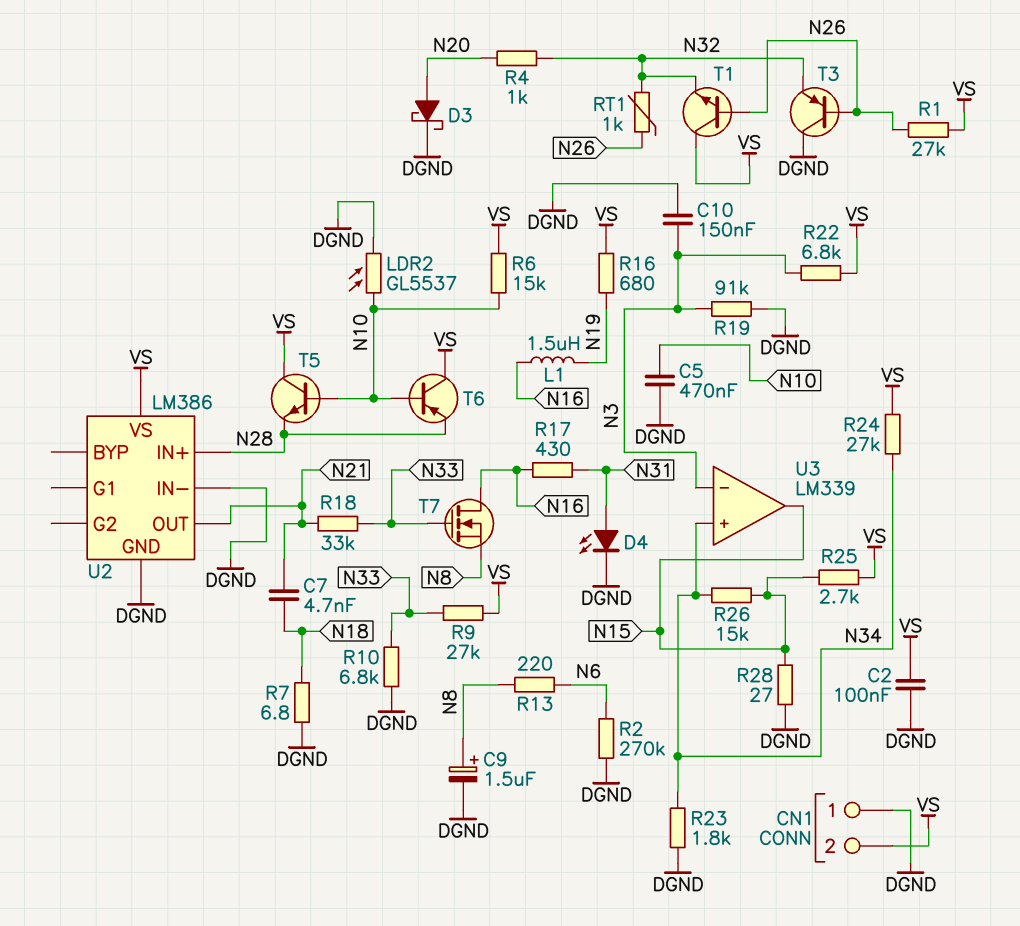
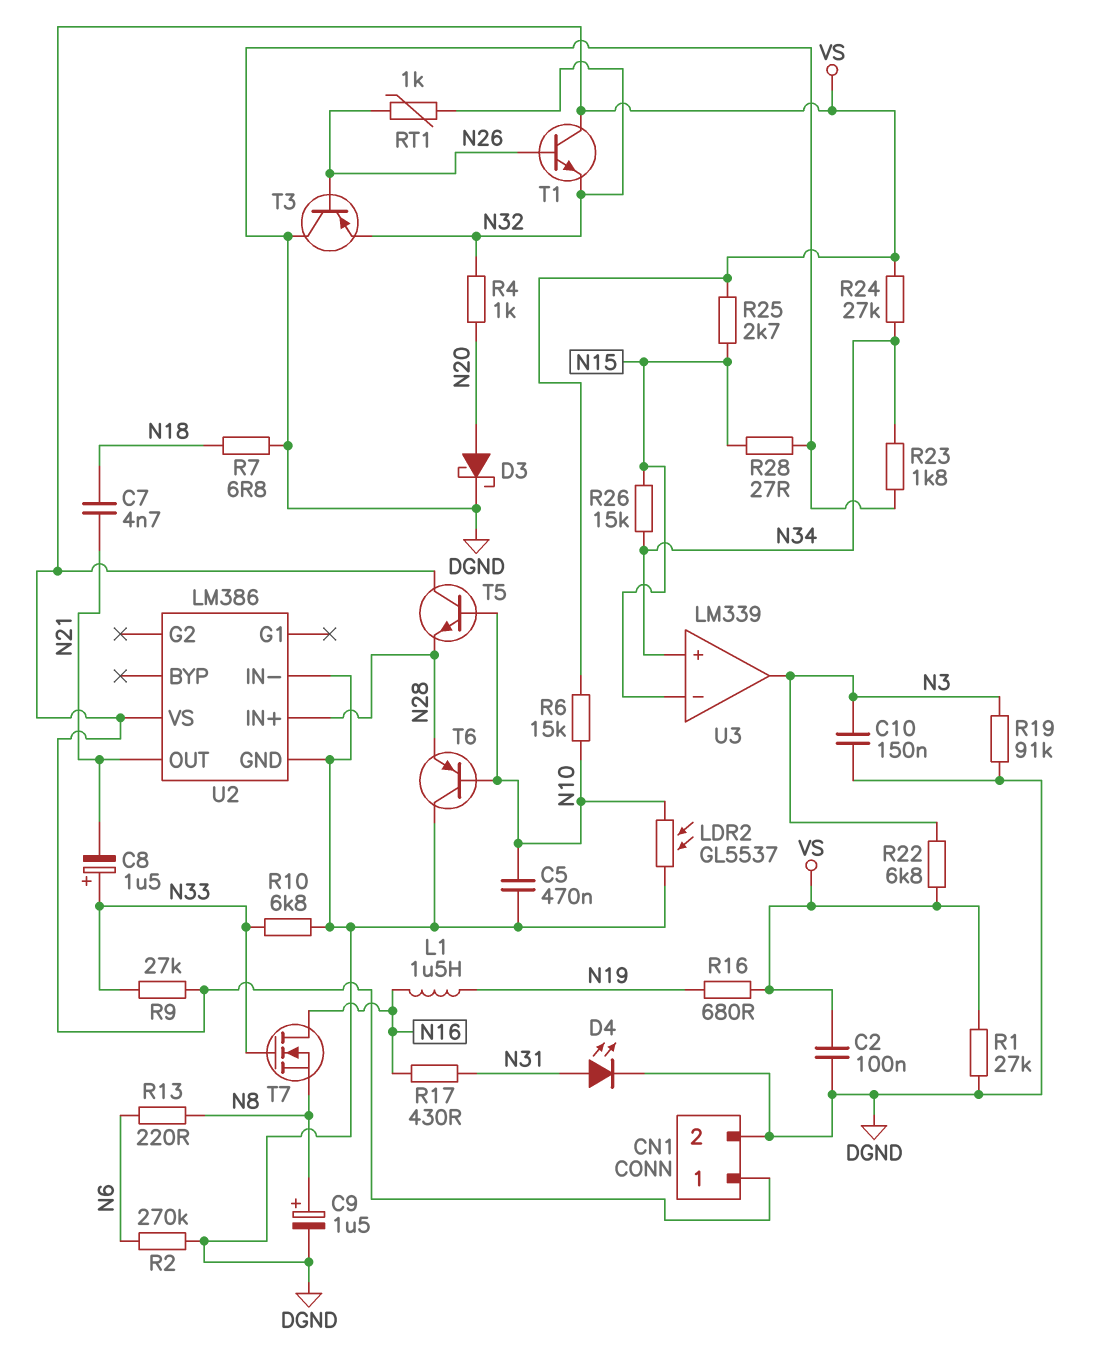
C8: none -> 1.5uF (plus N33, minus N21)
CN1 pin 1: DGND -> VS
CN1 pin 2: VS -> DGND
R1: 27k (N26, VS) -> 27k (DGND, VS)
R18: 33k (N21, N33) -> none
T6: PNP (B N10, C VS, E N28) -> PNP (B N10, C DGND, E N28)
U3 pin in-: N3 -> N15
U3 pin out: N15 -> N3

